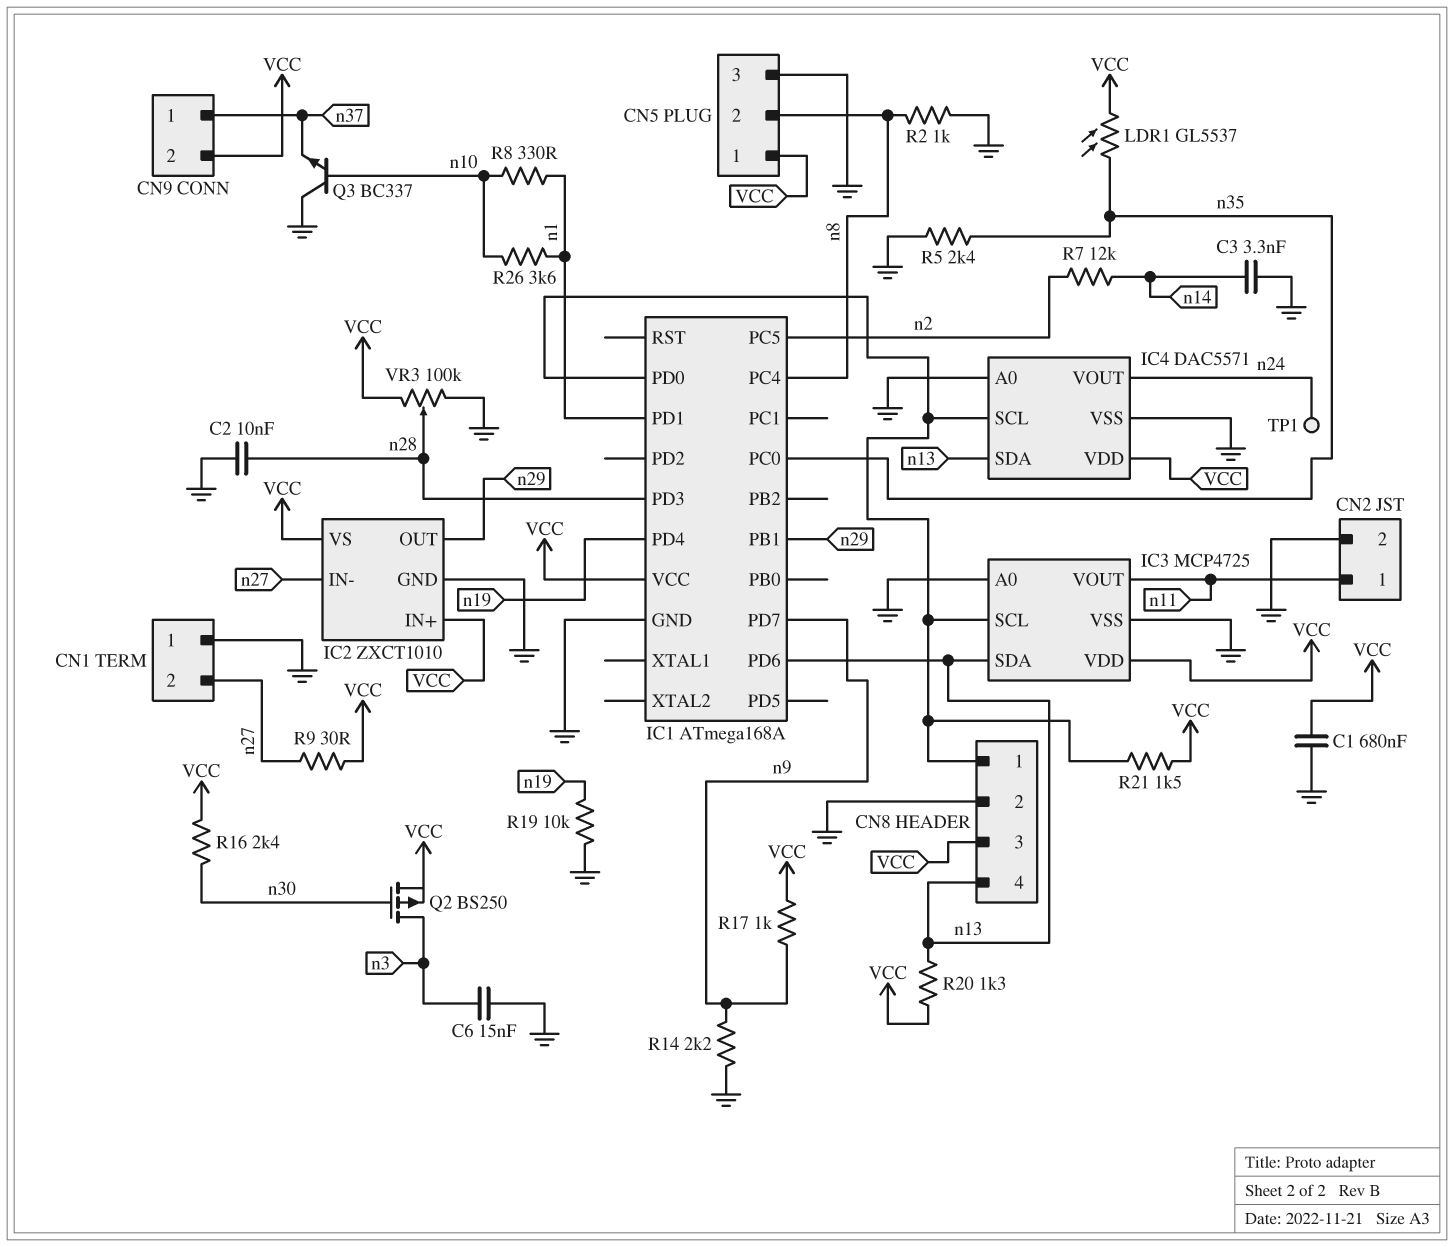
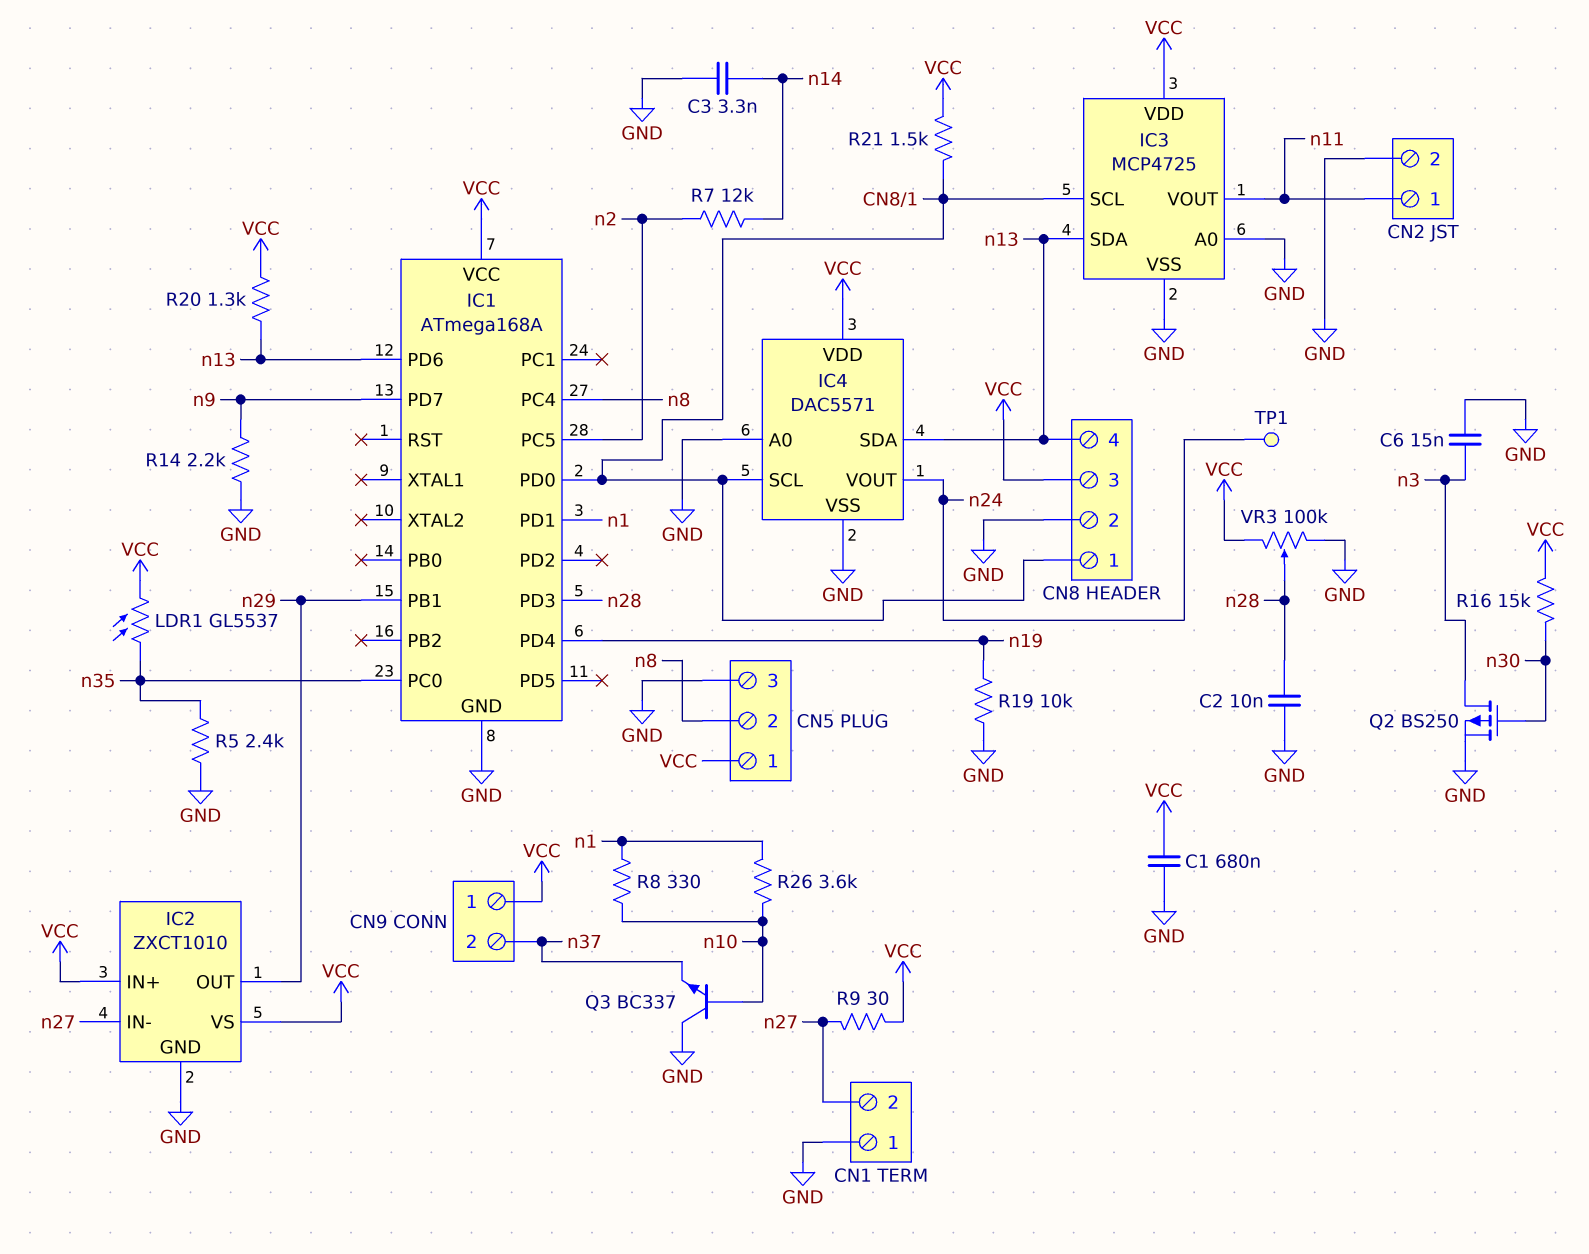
CN9 pin 1: n37 -> VCC
CN9 pin 2: VCC -> n37
Q2: PMOS BS250 (G n30, D n3, S VCC) -> PMOS BS250 (G n30, D n3, S GND)
R2: 1k (GND, n8) -> none
R16: 2.4k (VCC, n30) -> 15k (VCC, n30)
R17: 1k (VCC, n9) -> none

